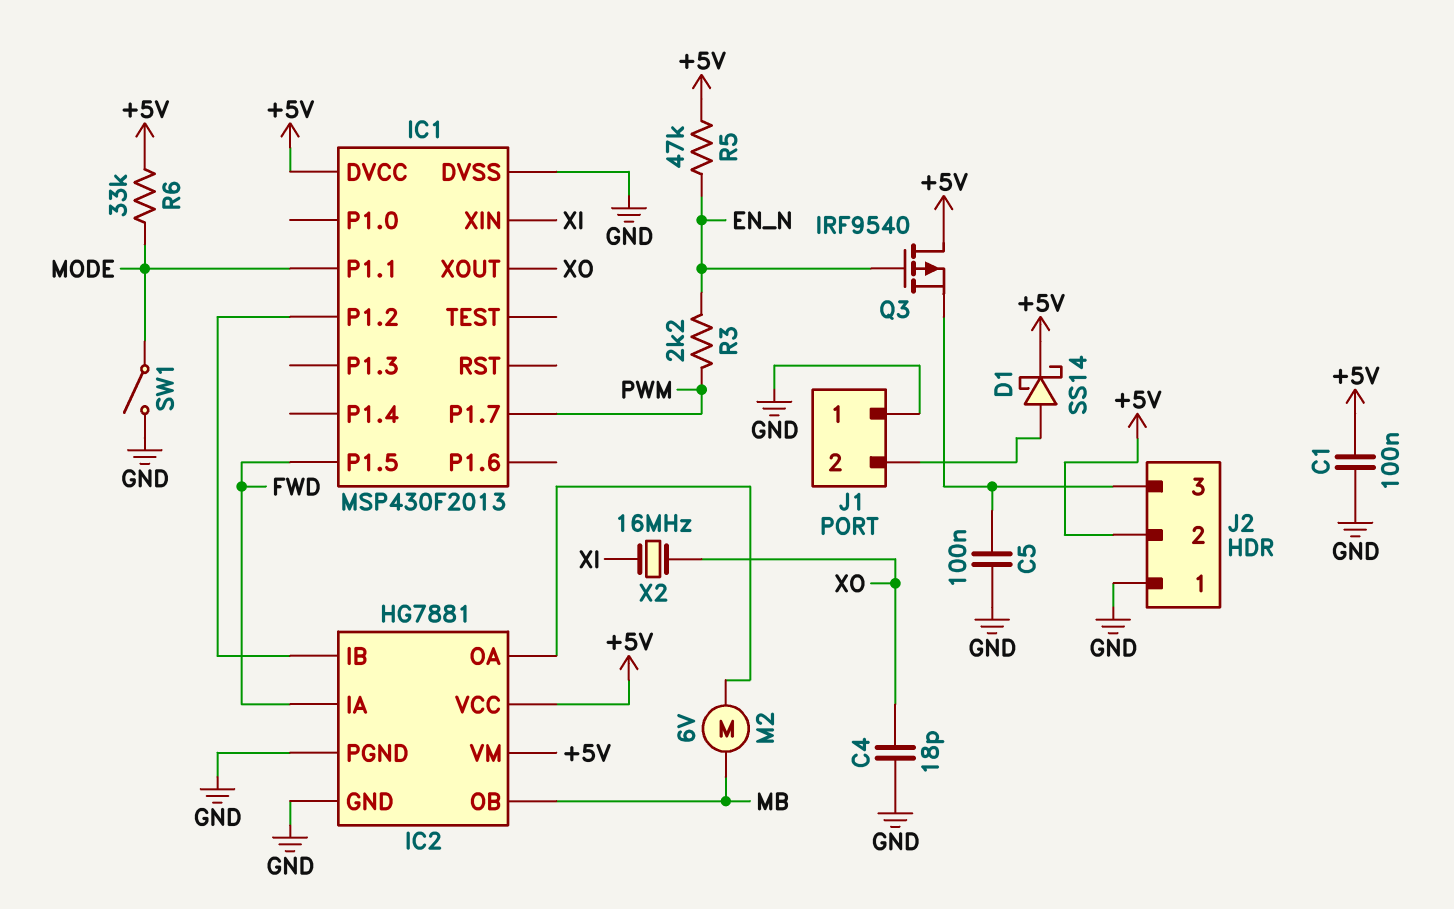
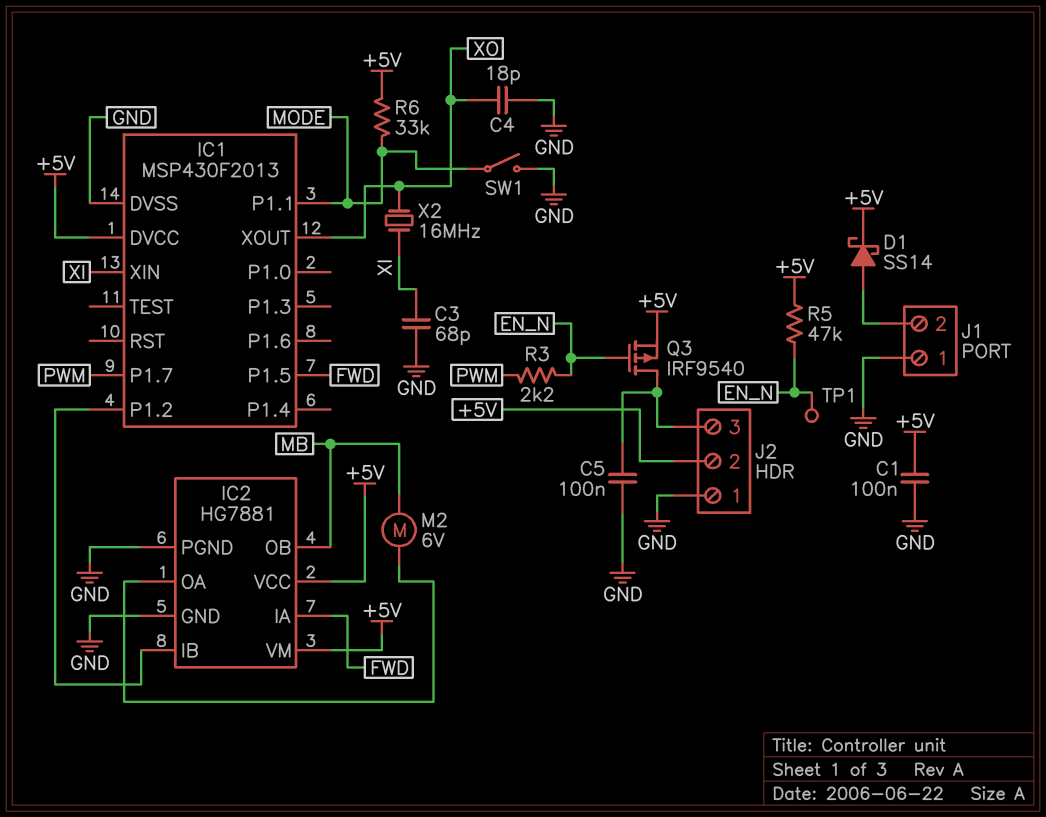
C3: none -> 68pF (GND, XI)
Q3: PMOS IRF9540 (G EN_N, D +5V, S J2/3) -> PMOS IRF9540 (G EN_N, D J2/3, S +5V)
TP1: none -> test point (EN_N)

